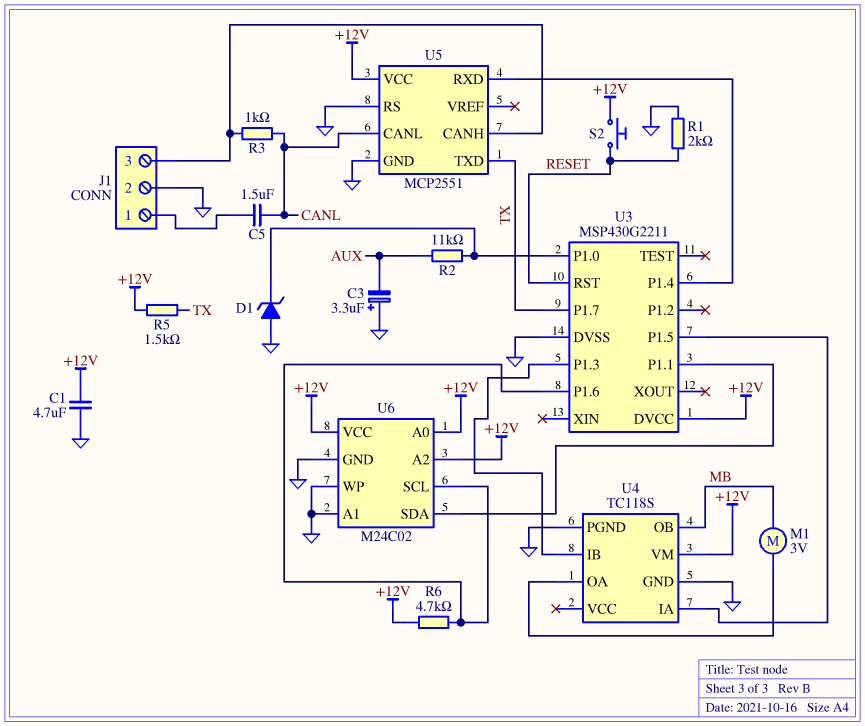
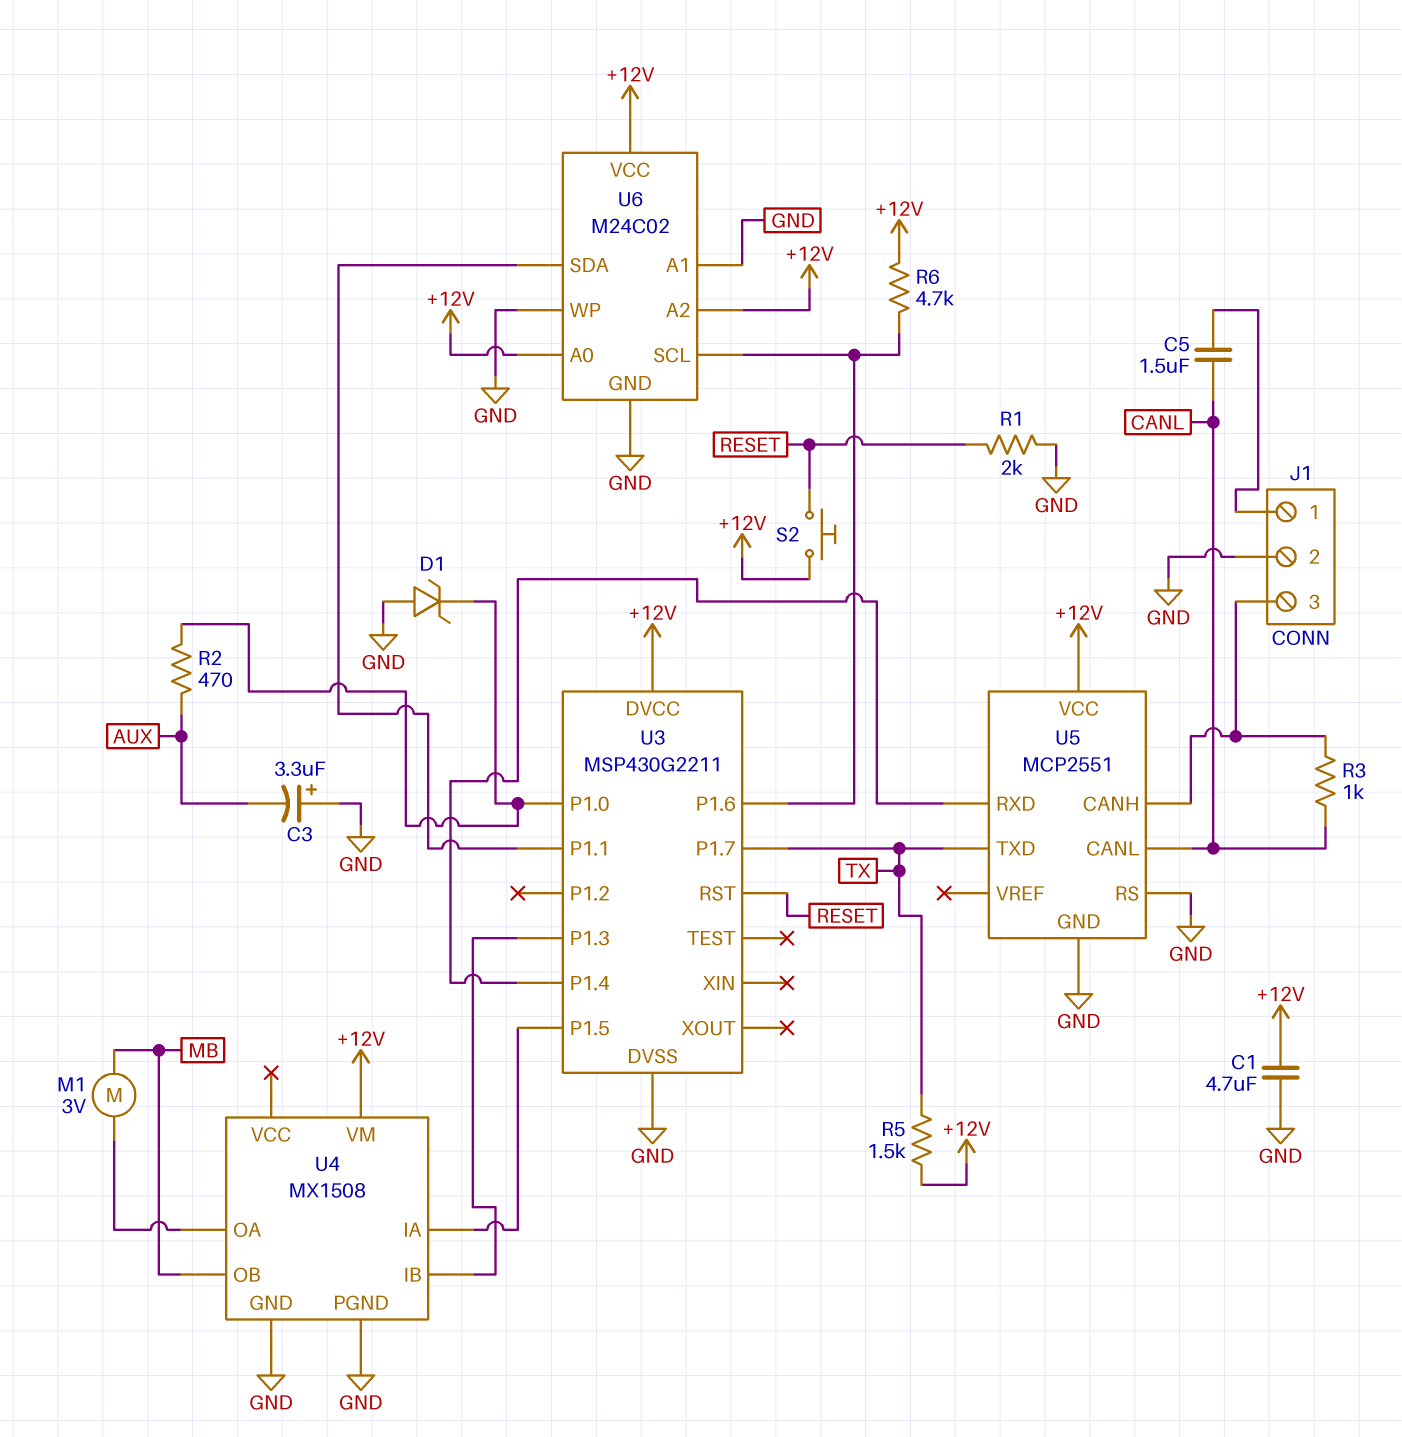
R2: 11k (AUX, U3/P1.0) -> 470 (AUX, U3/P1.0)
U4: TC118S -> MX1508

